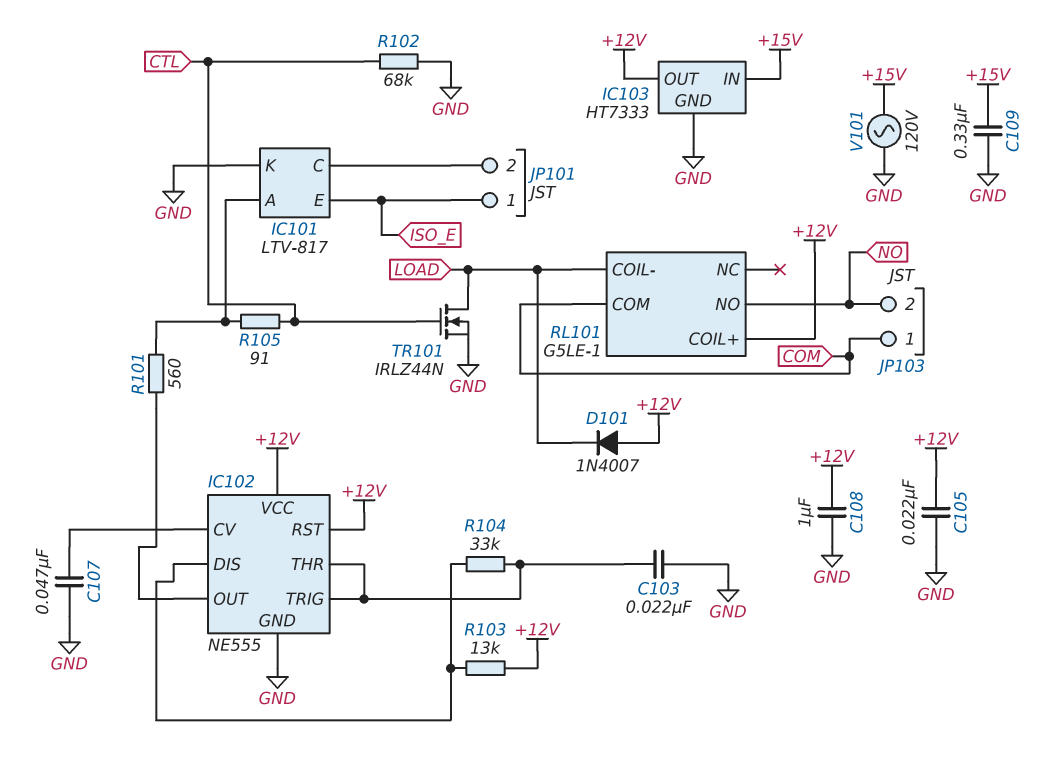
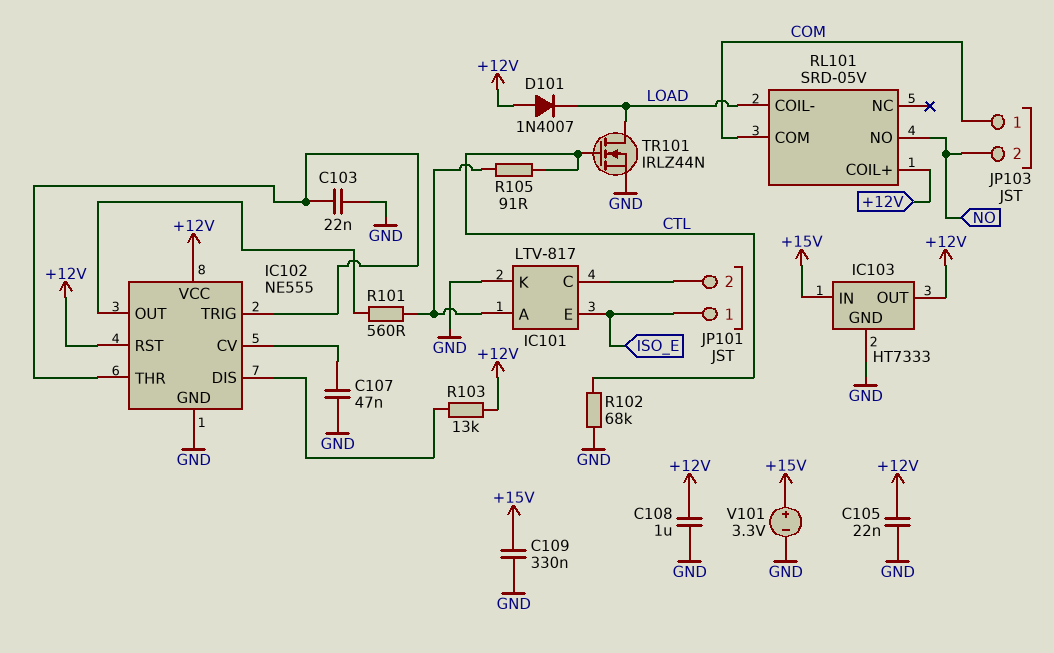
R104: 33k (IC102/DIS, IC102/THR) -> none
RL101: G5LE-1 -> SRD-05V
V101: AC 120V (+15V, GND) -> 3.3V (plus +15V, minus GND)

